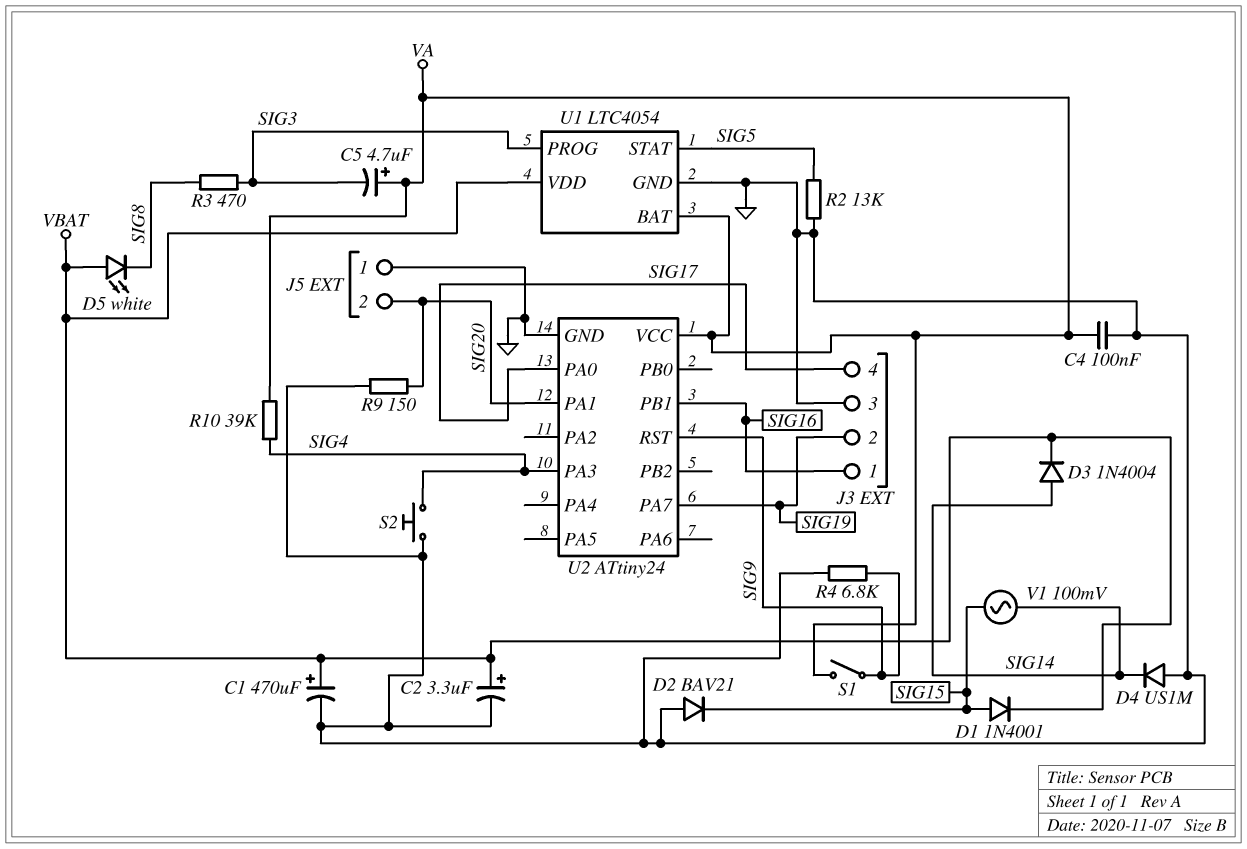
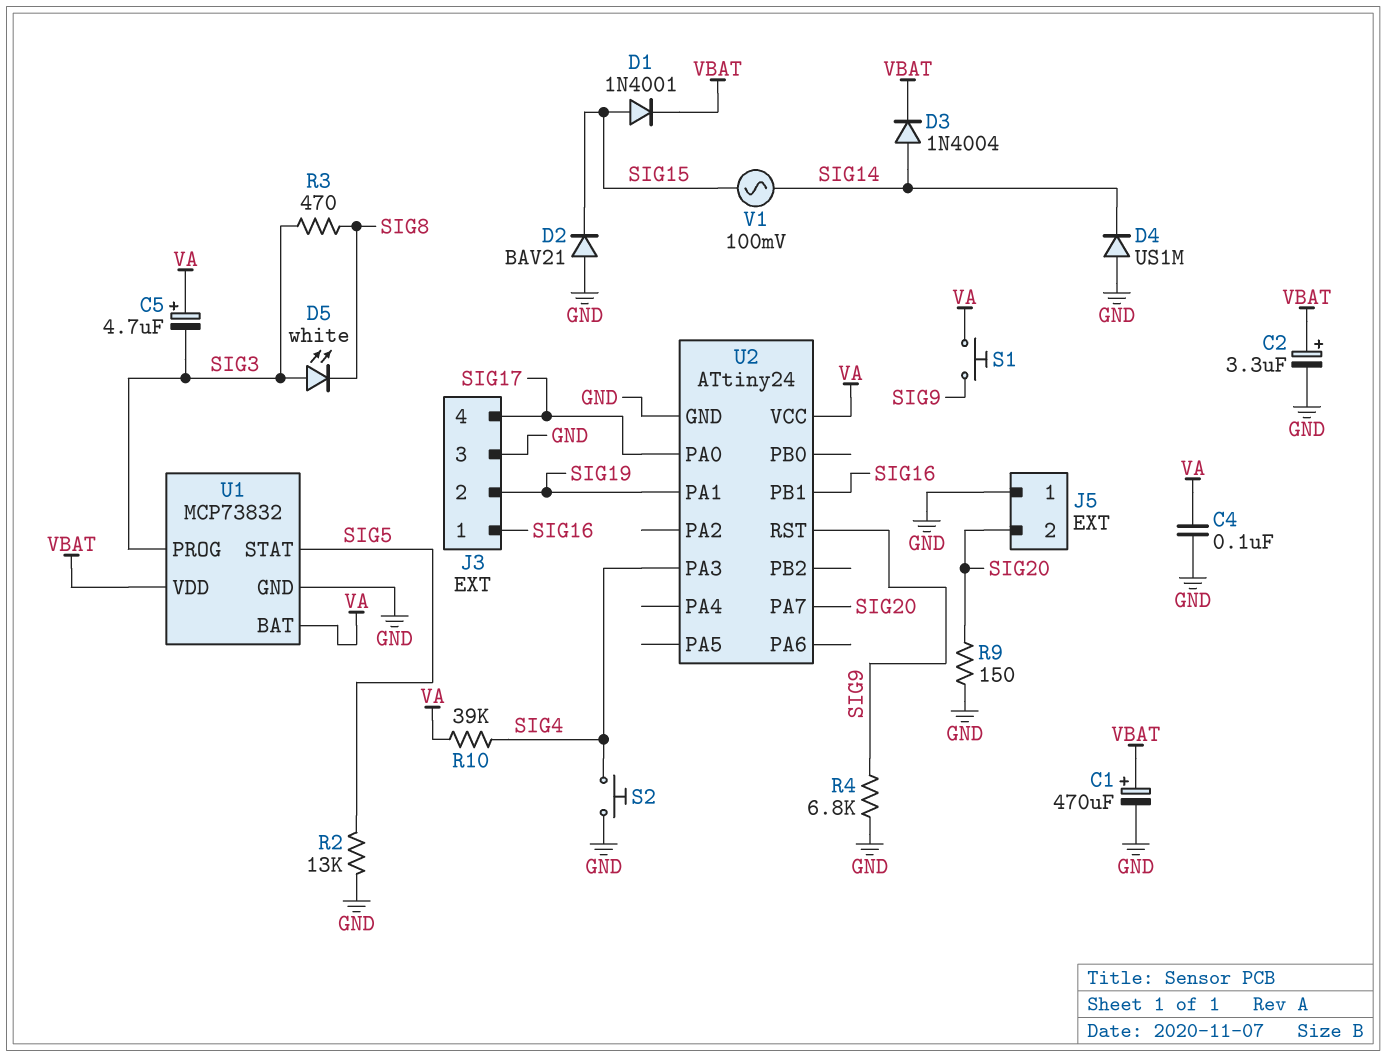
D5: LED white (A VBAT, K SIG8) -> LED white (A SIG3, K SIG8)
S1: switch (SIG9, VA) -> button (SIG9, VA)
U1: LTC4054 -> MCP73832
U2 pin PA1: SIG20 -> SIG19
U2 pin PA7: SIG19 -> SIG20

